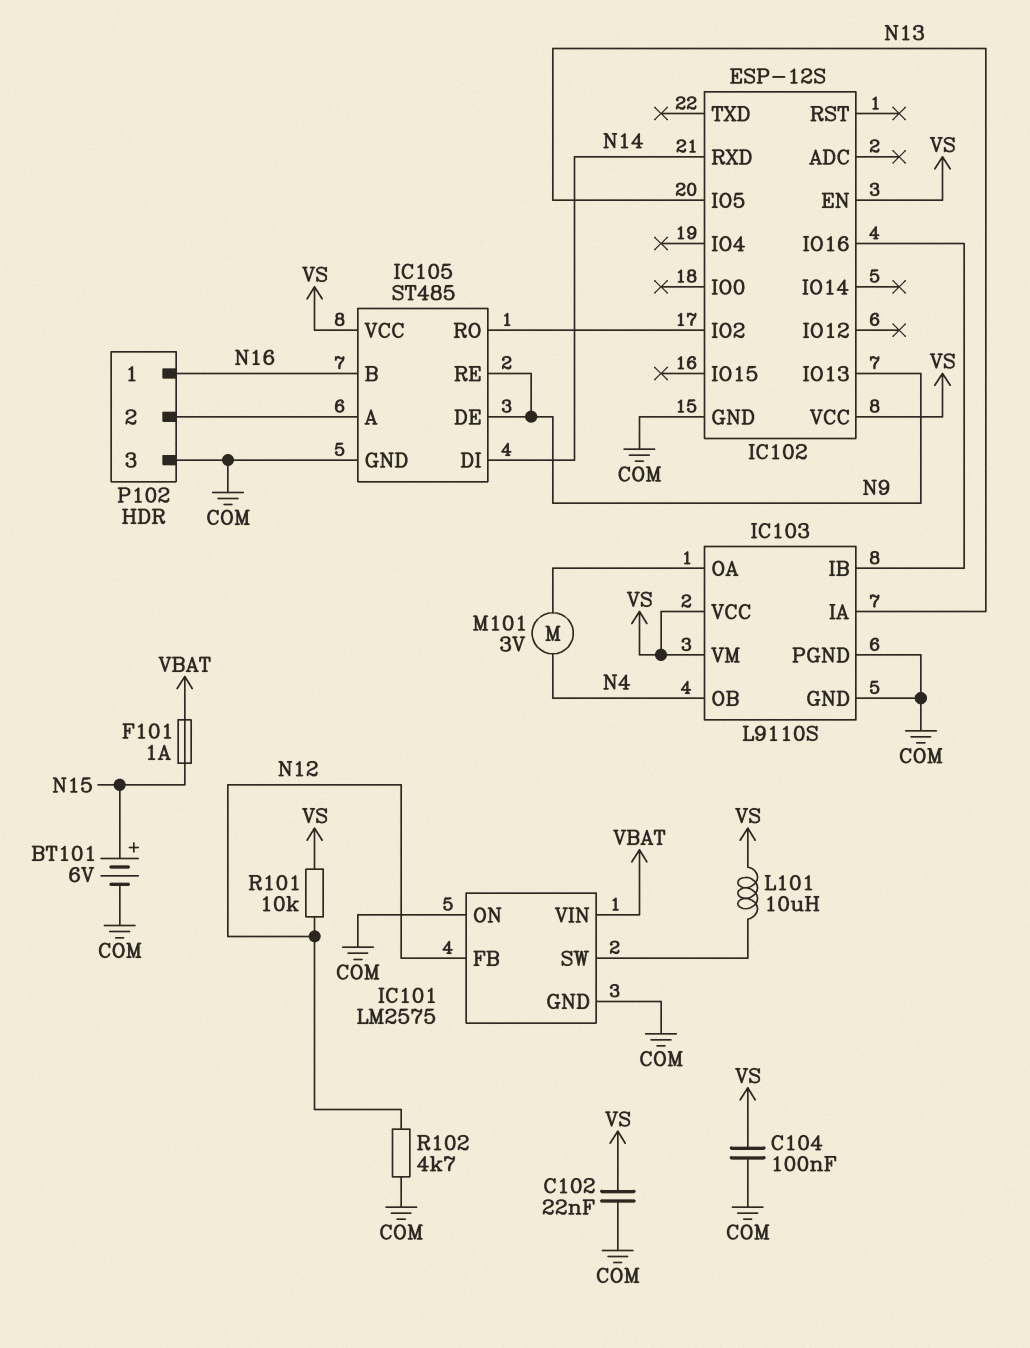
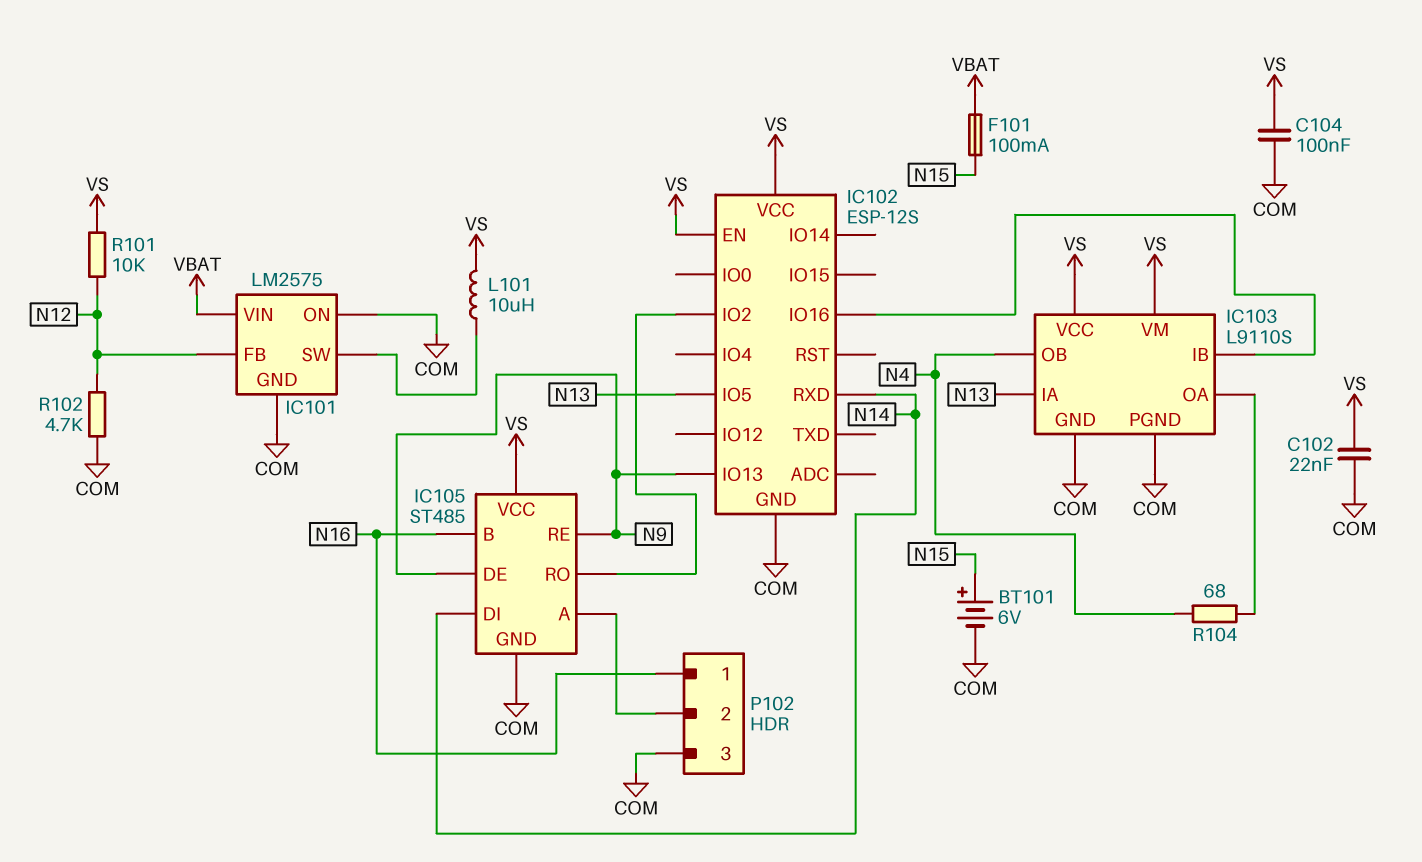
F101: 1A (N15, VBAT) -> 100mA (N15, VBAT)
M101: motor 3V (IC103/OA, N4) -> none
R104: none -> 68 (IC103/OA, N4)

